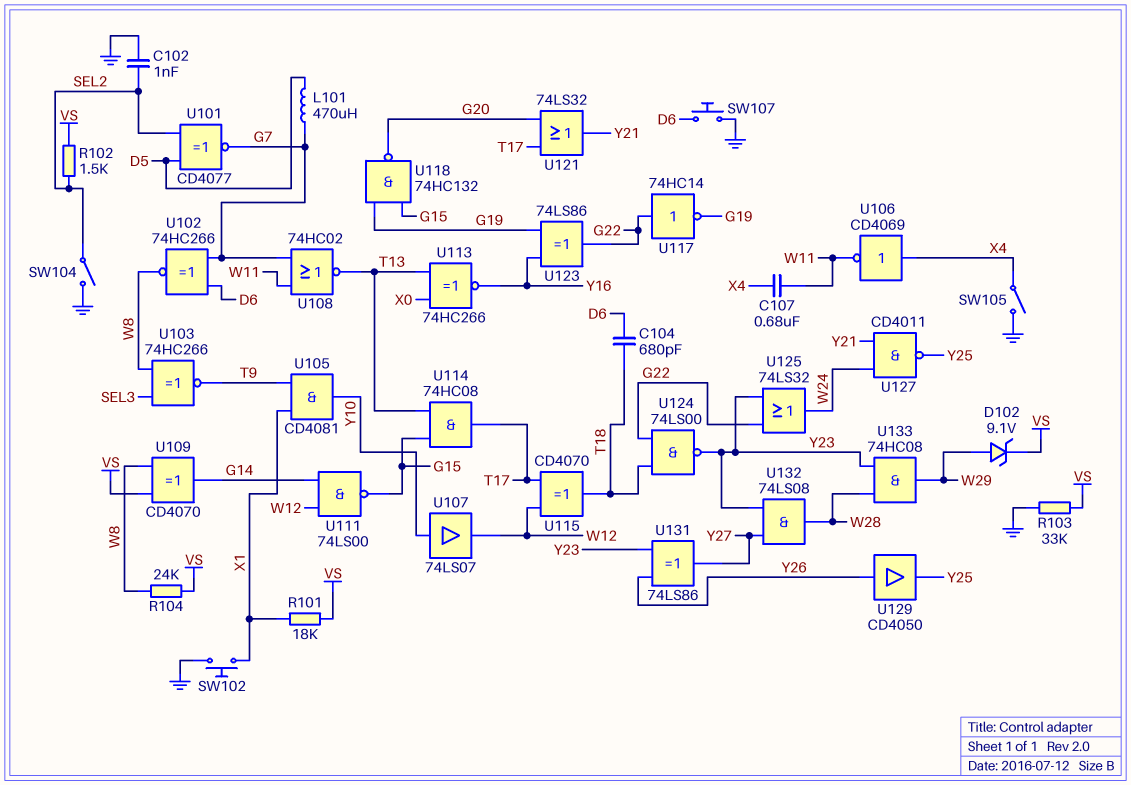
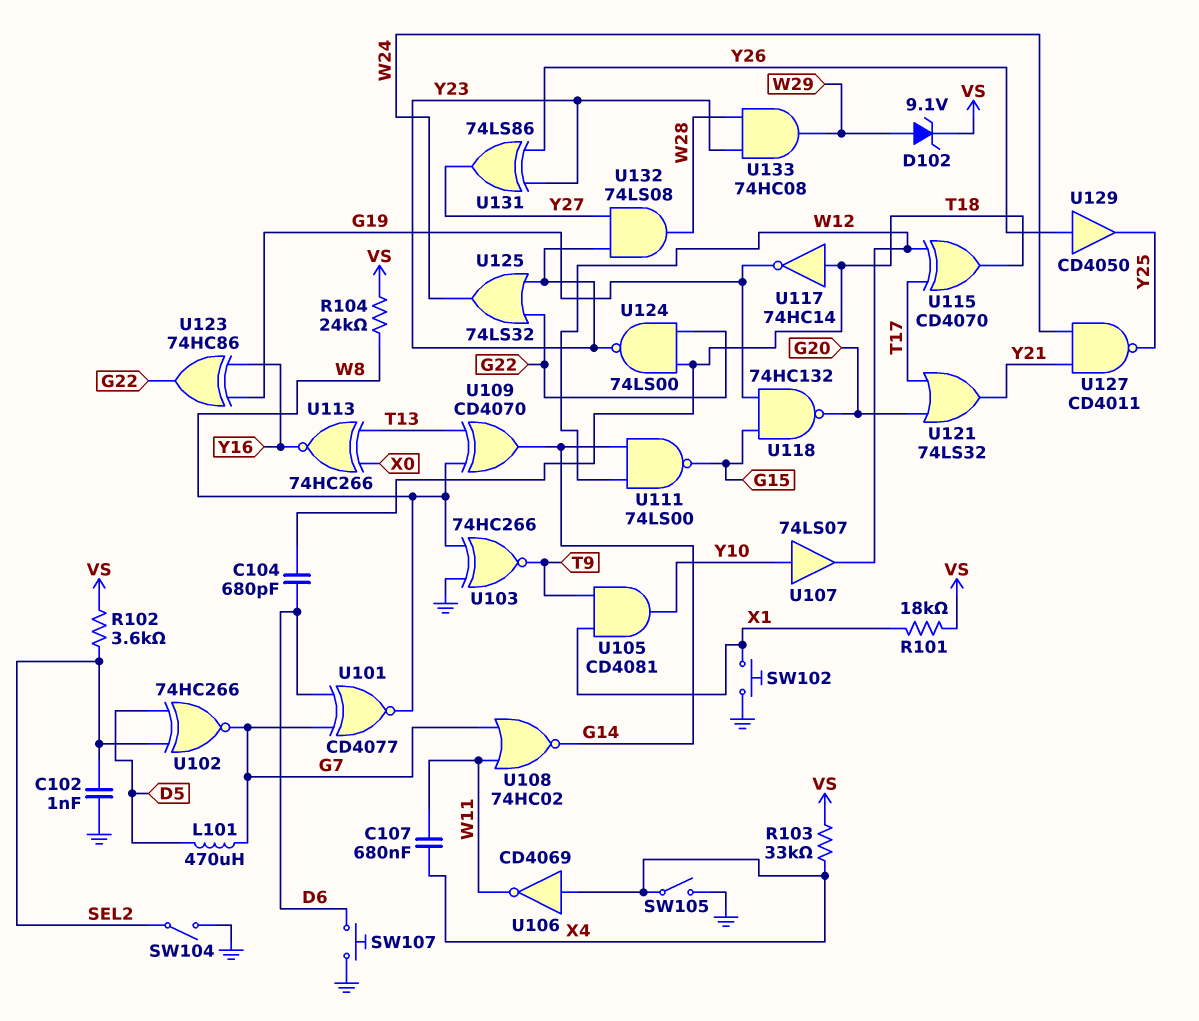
R102: 1.5k (SEL2, VS) -> 3.6k (SEL2, VS)
R103: 33k (GND, VS) -> 33k (VS, X4)
U101: XNOR CD4077 (in D5, in SEL2, out G7) -> XNOR CD4077 (in D6, in G7, out W8)
U102: XNOR 74HC266 (in D6, in G7, out W8) -> XNOR 74HC266 (in D5, in SEL2, out G7)
U103: XNOR 74HC266 (in SEL3, in W8, out T9) -> XNOR 74HC266 (in GND, in W8, out T9)
U108: NOR 74HC02 (in G7, in W11, out T13) -> NOR 74HC02 (in G7, in W11, out G14)
U109: XOR CD4070 (in VS, in W8, out G14) -> XOR CD4070 (in T13, in W8, out G14)
U114: AND 74HC08 (in G15, in T13, out T17) -> none
U117: NOT 74HC14 (in G22, out G19) -> NOT 74HC14 (in T18, out G19)
U123: XOR 74LS86 (in G19, in Y16, out G22) -> XOR 74HC86 (in G19, in Y16, out G22)

